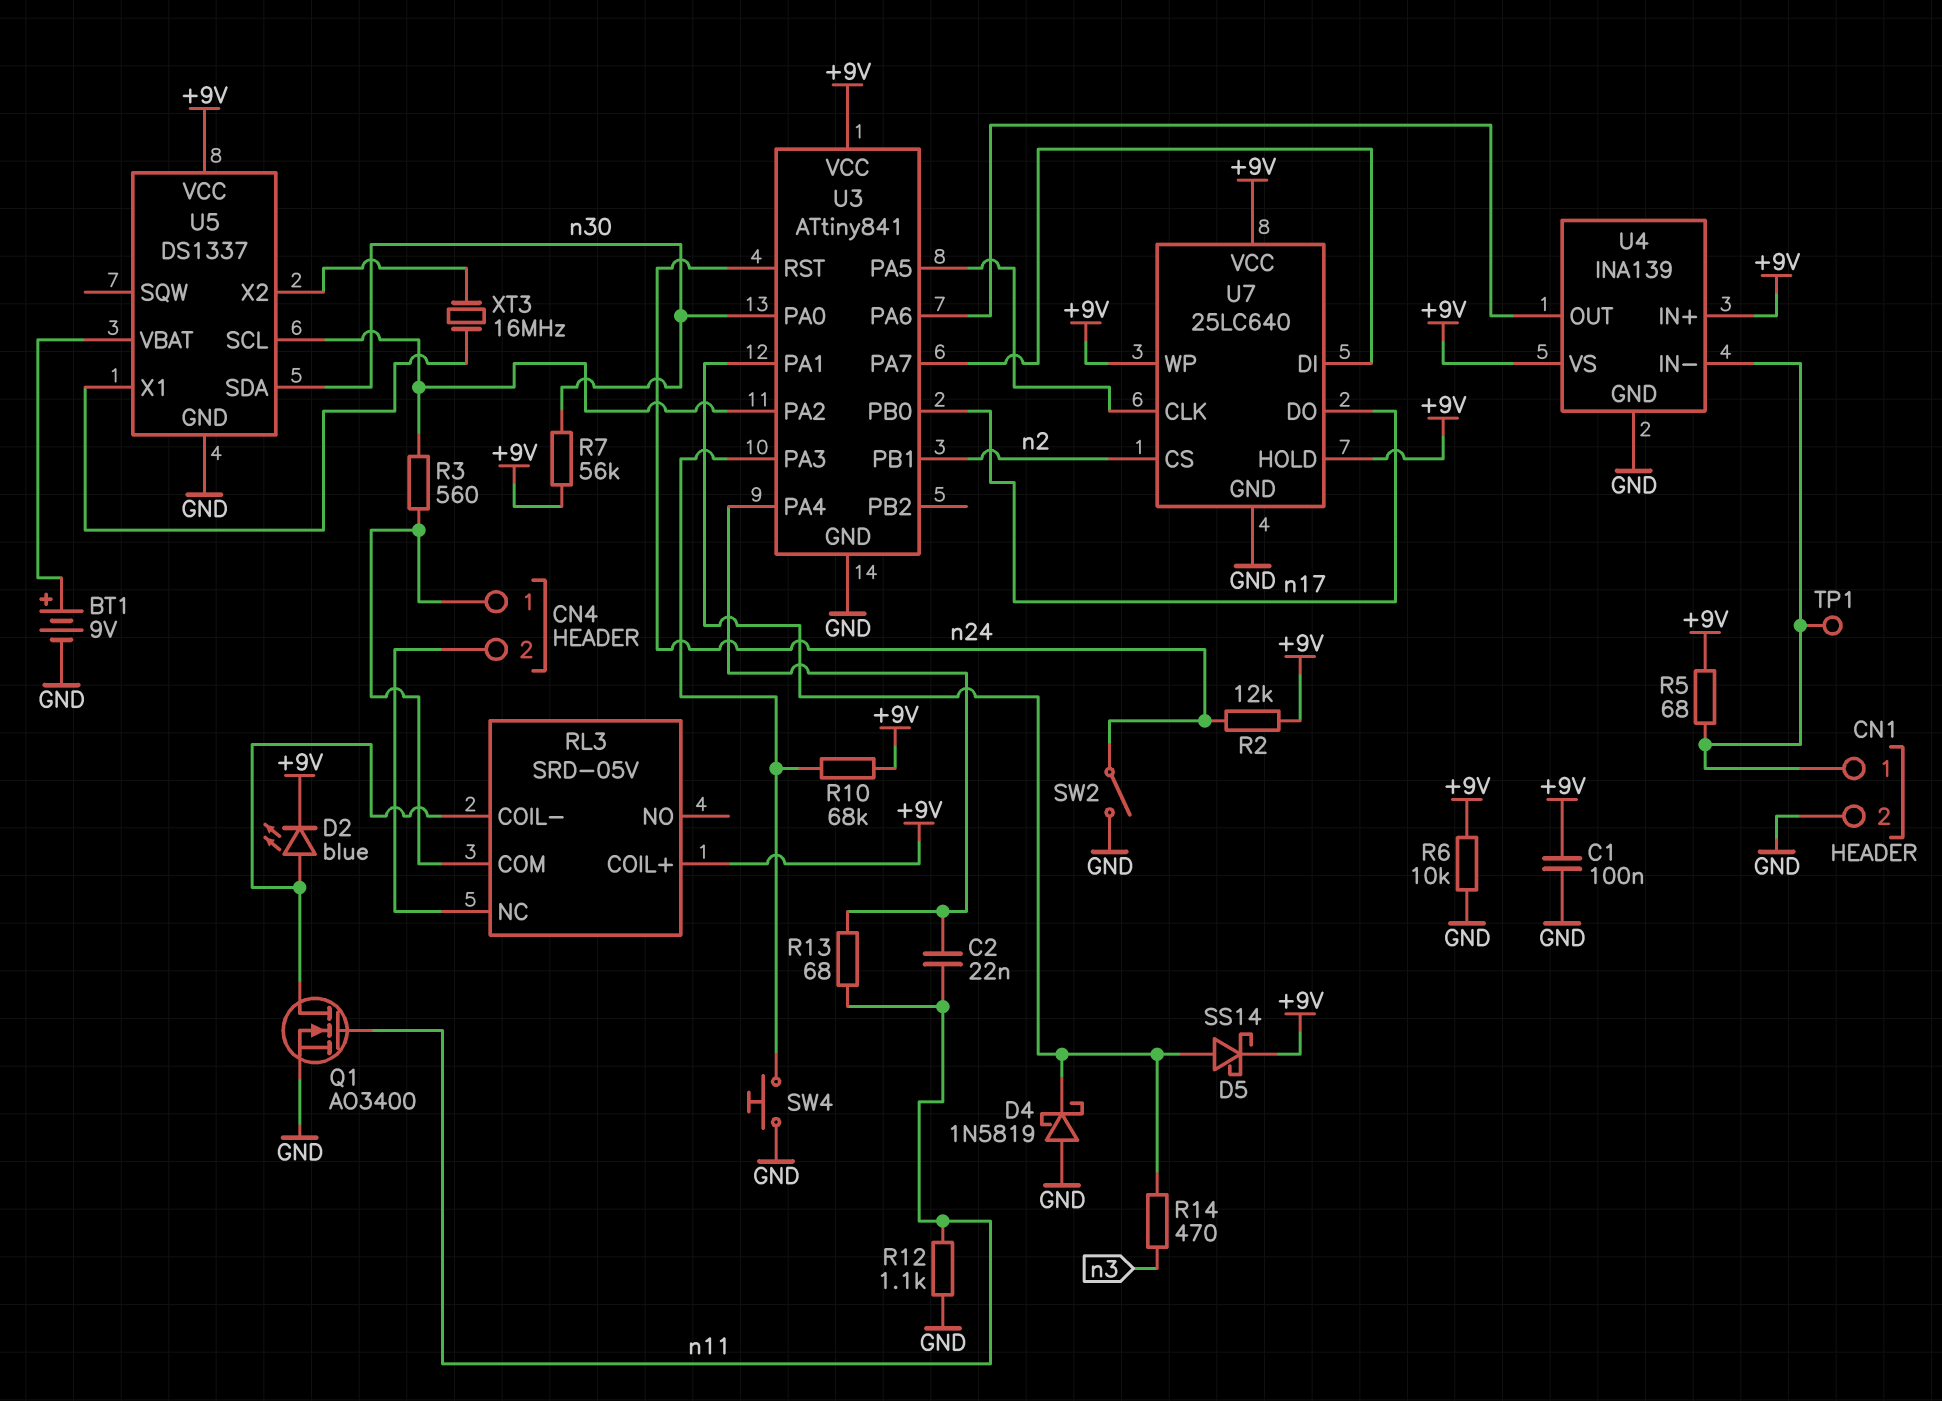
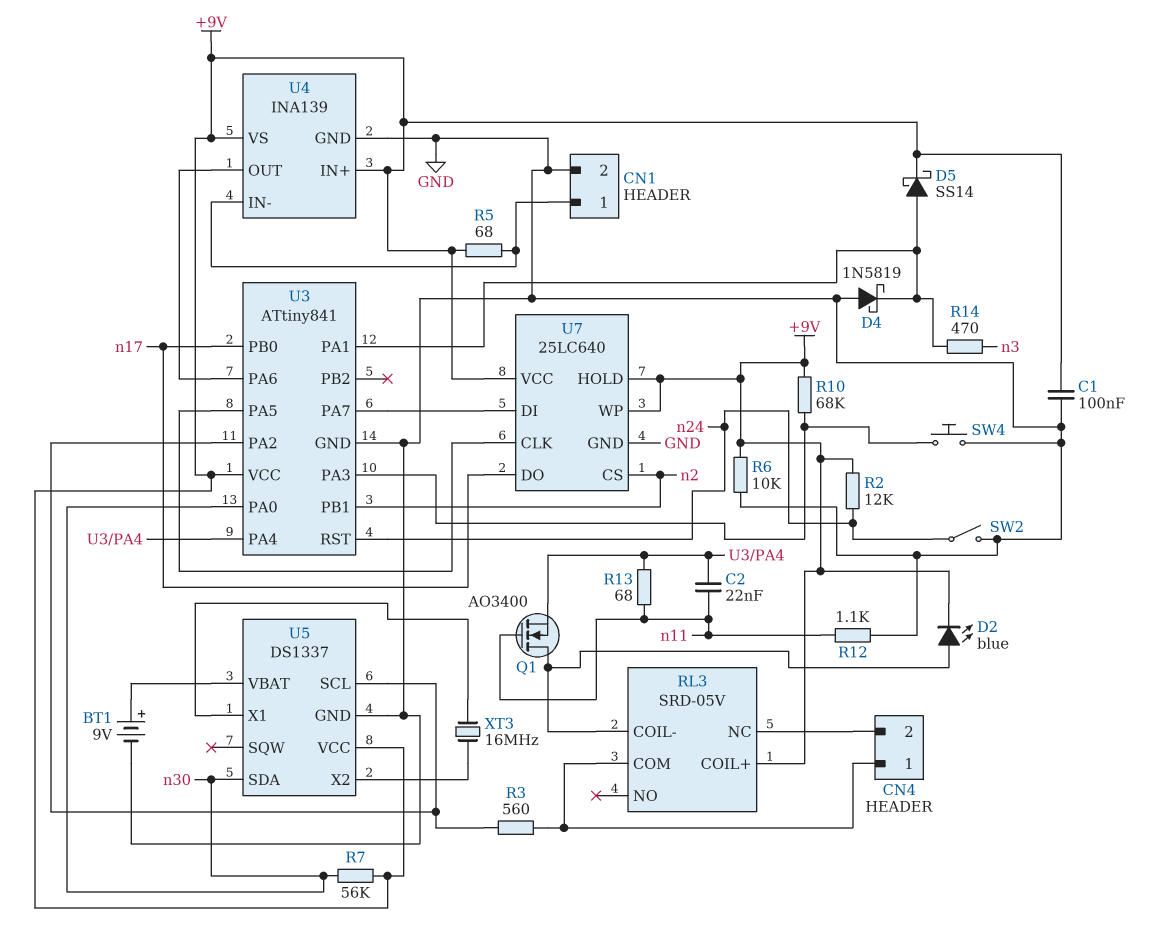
Q1: NMOS AO3400 (G n11, D RL3/COIL-, S GND) -> NMOS AO3400 (G n11, D RL3/COIL-, S U3/PA4)
TP1: test point (CN1/1) -> none

